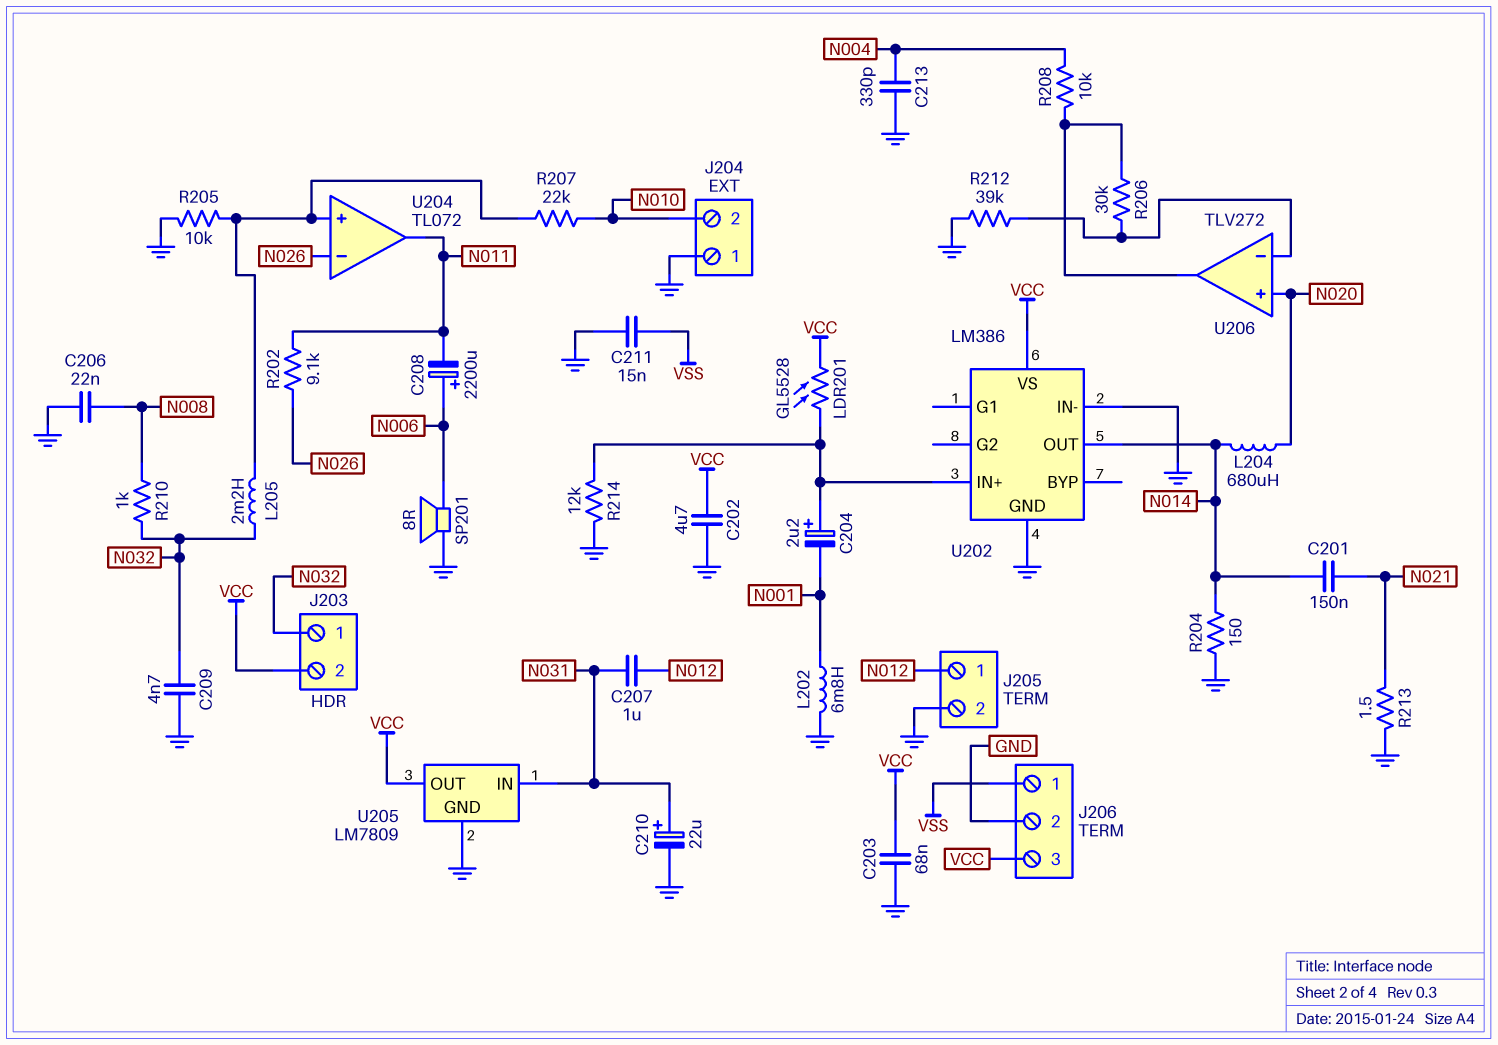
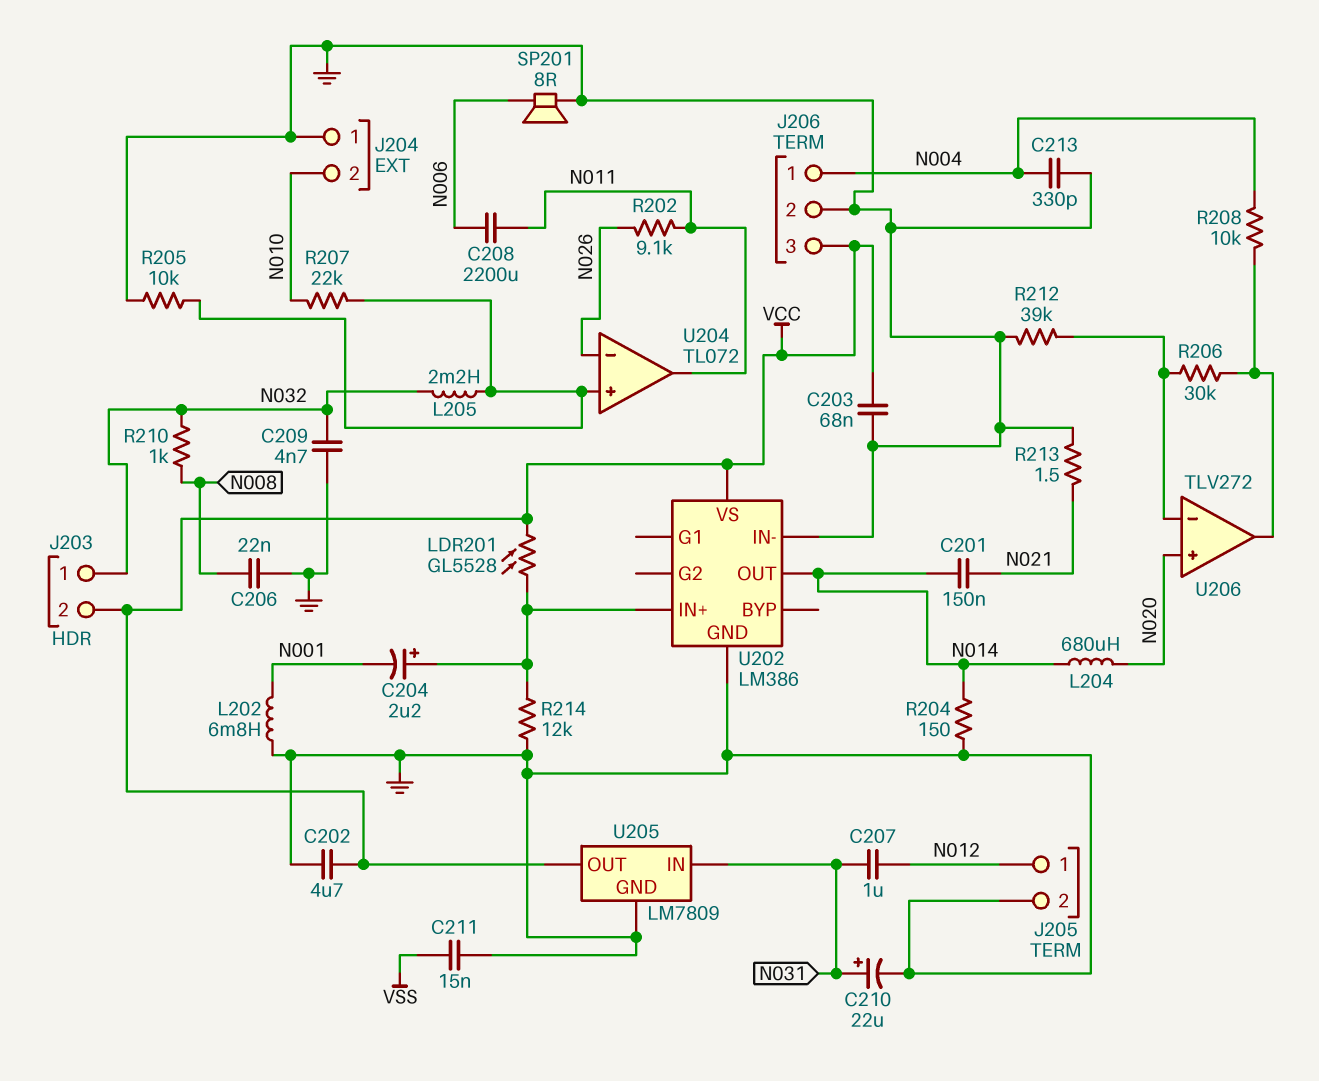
C208: 2200uF (plus N006, minus N011) -> 2200uF (N006, N011)
J206 pin 1: VSS -> N004

